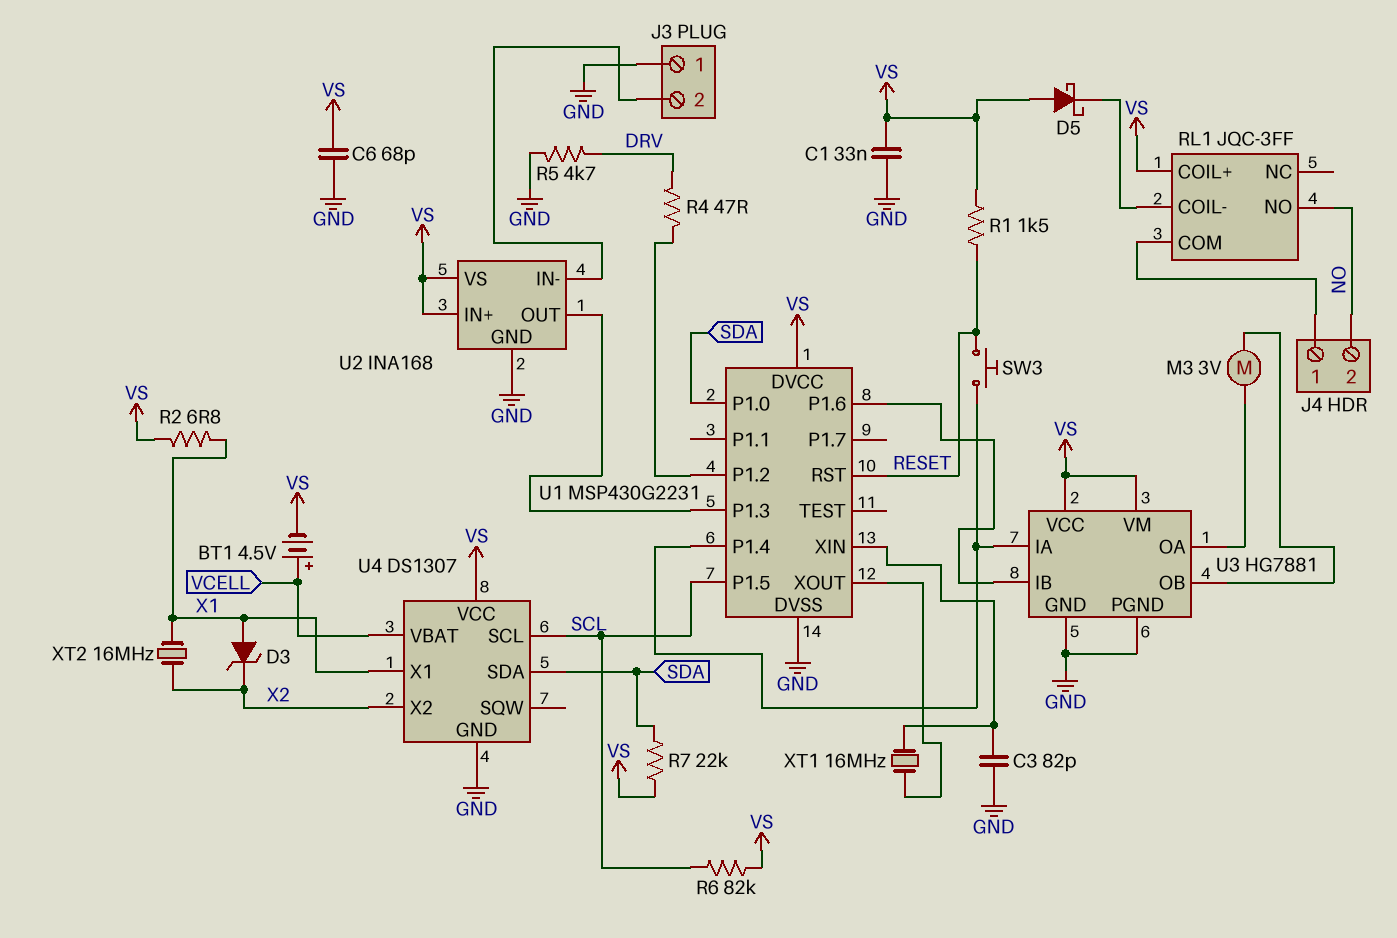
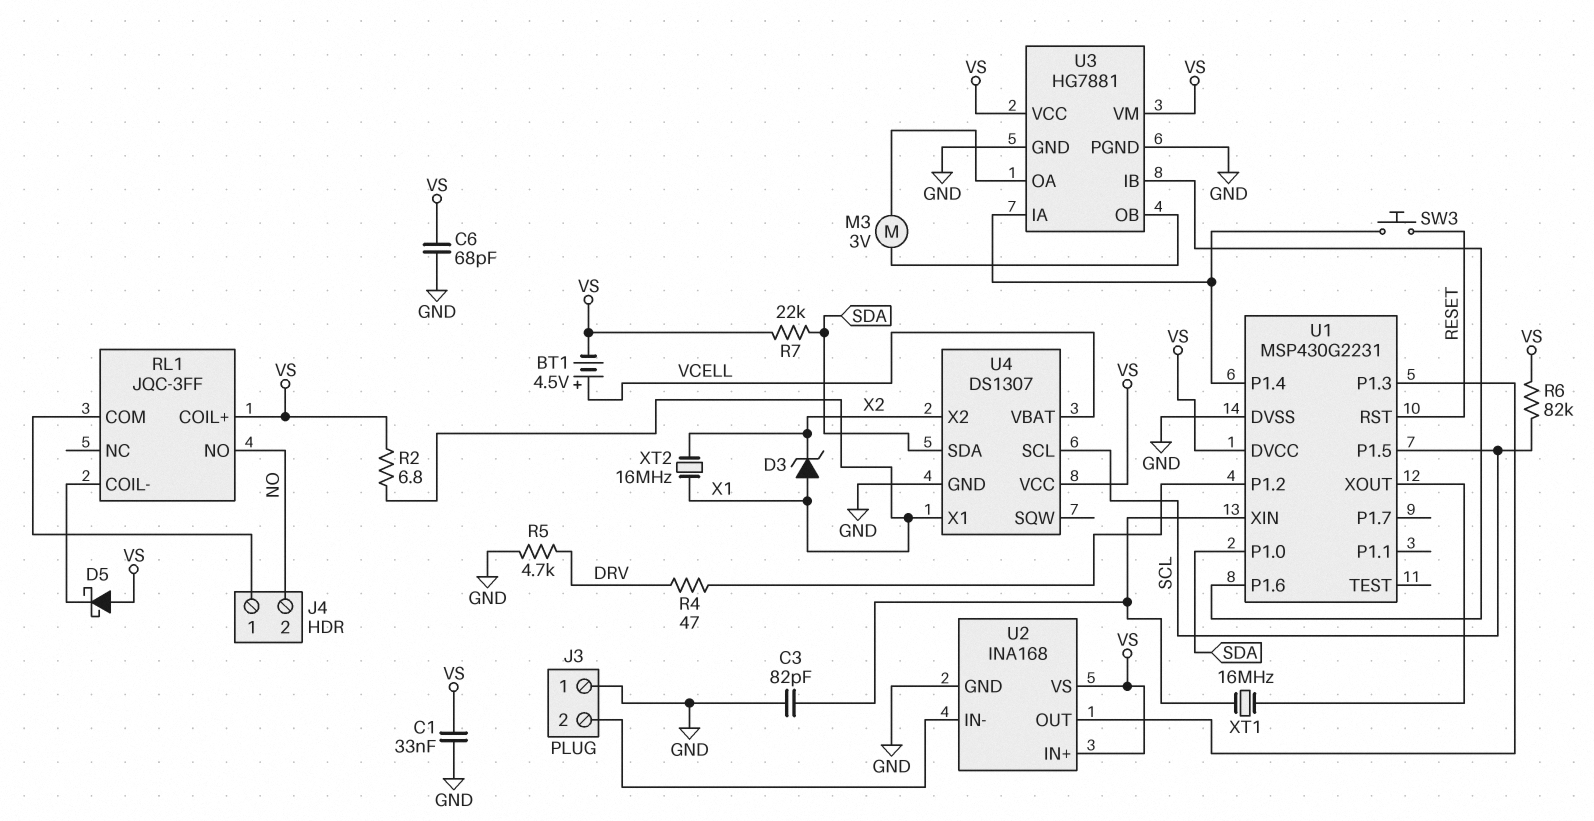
R1: 1.5k (RESET, VS) -> none

